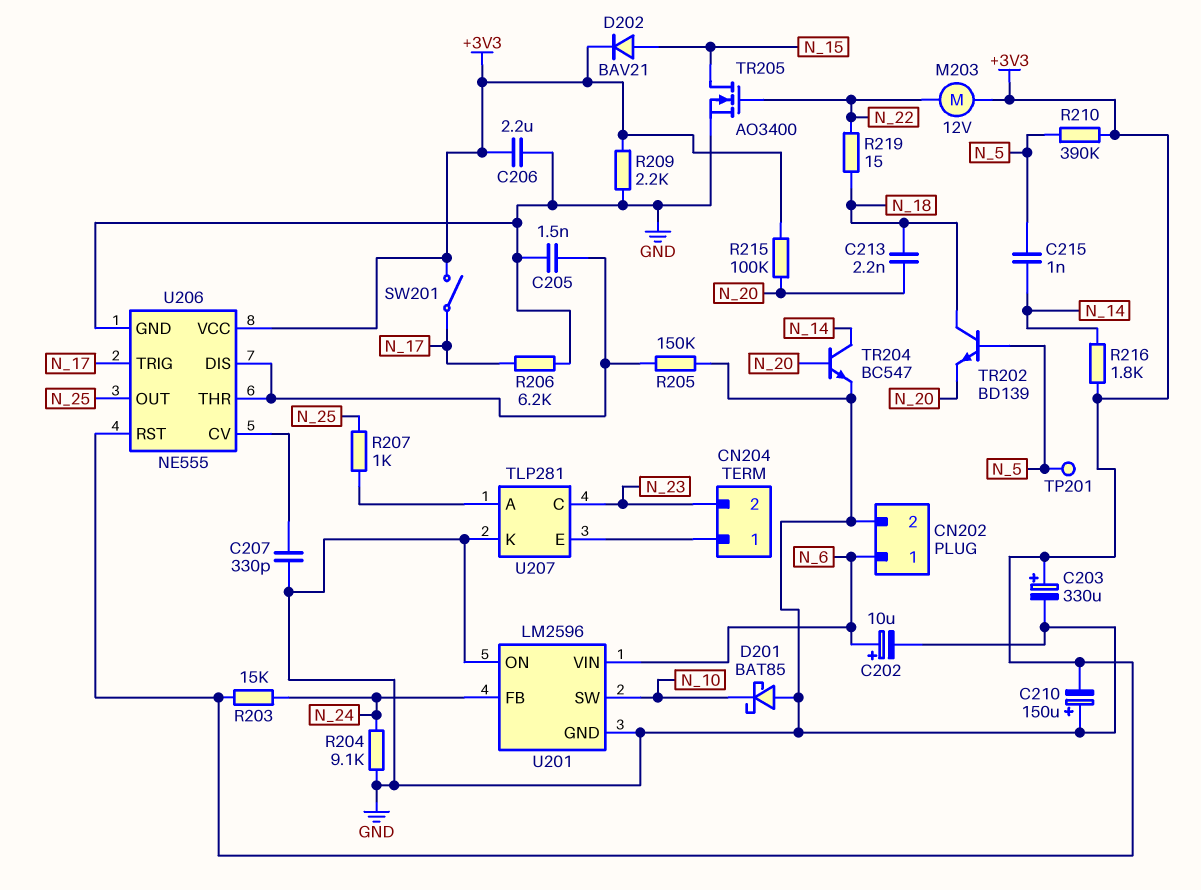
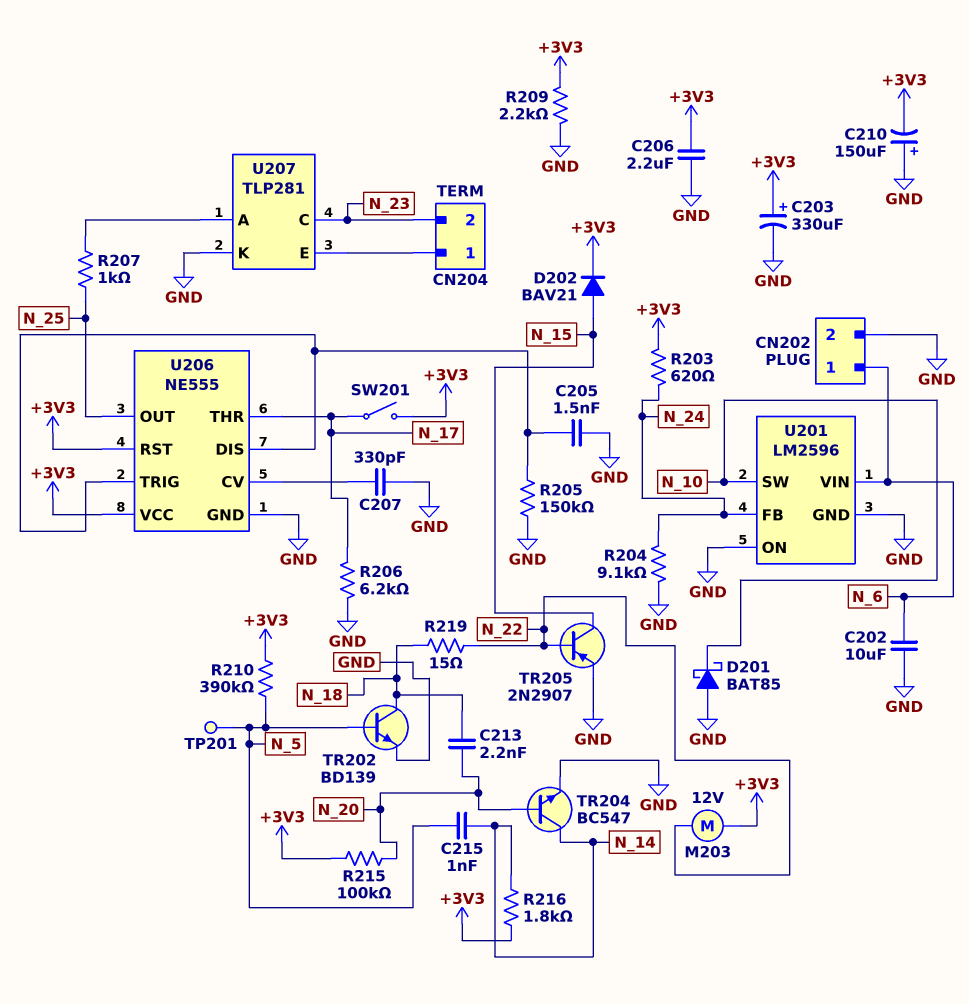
C202: 10uF (plus N_6, minus GND) -> 10uF (GND, N_6)
R203: 15k (+3V3, N_24) -> 620 (+3V3, N_24)
TR202: NPN BD139 (B N_5, C N_18, E N_20) -> NPN BD139 (B N_5, C N_18, E GND)
TR205: NMOS AO3400 (G N_22, D N_15, S GND) -> PNP 2N2907 (B N_22, C N_15, E GND)
U206 pin THR: U206/DIS -> N_17
U206 pin TRIG: N_17 -> U206/DIS

